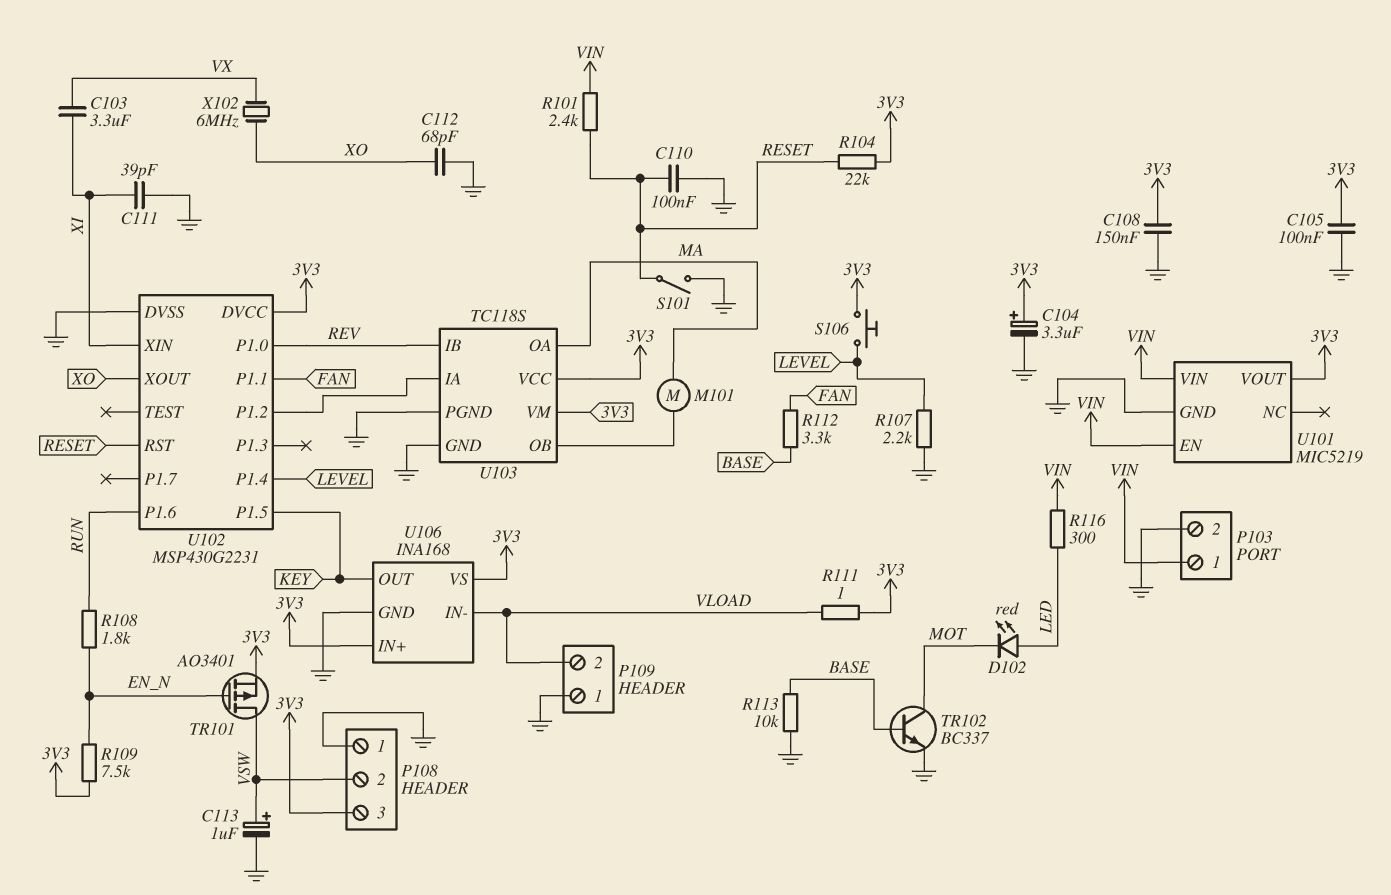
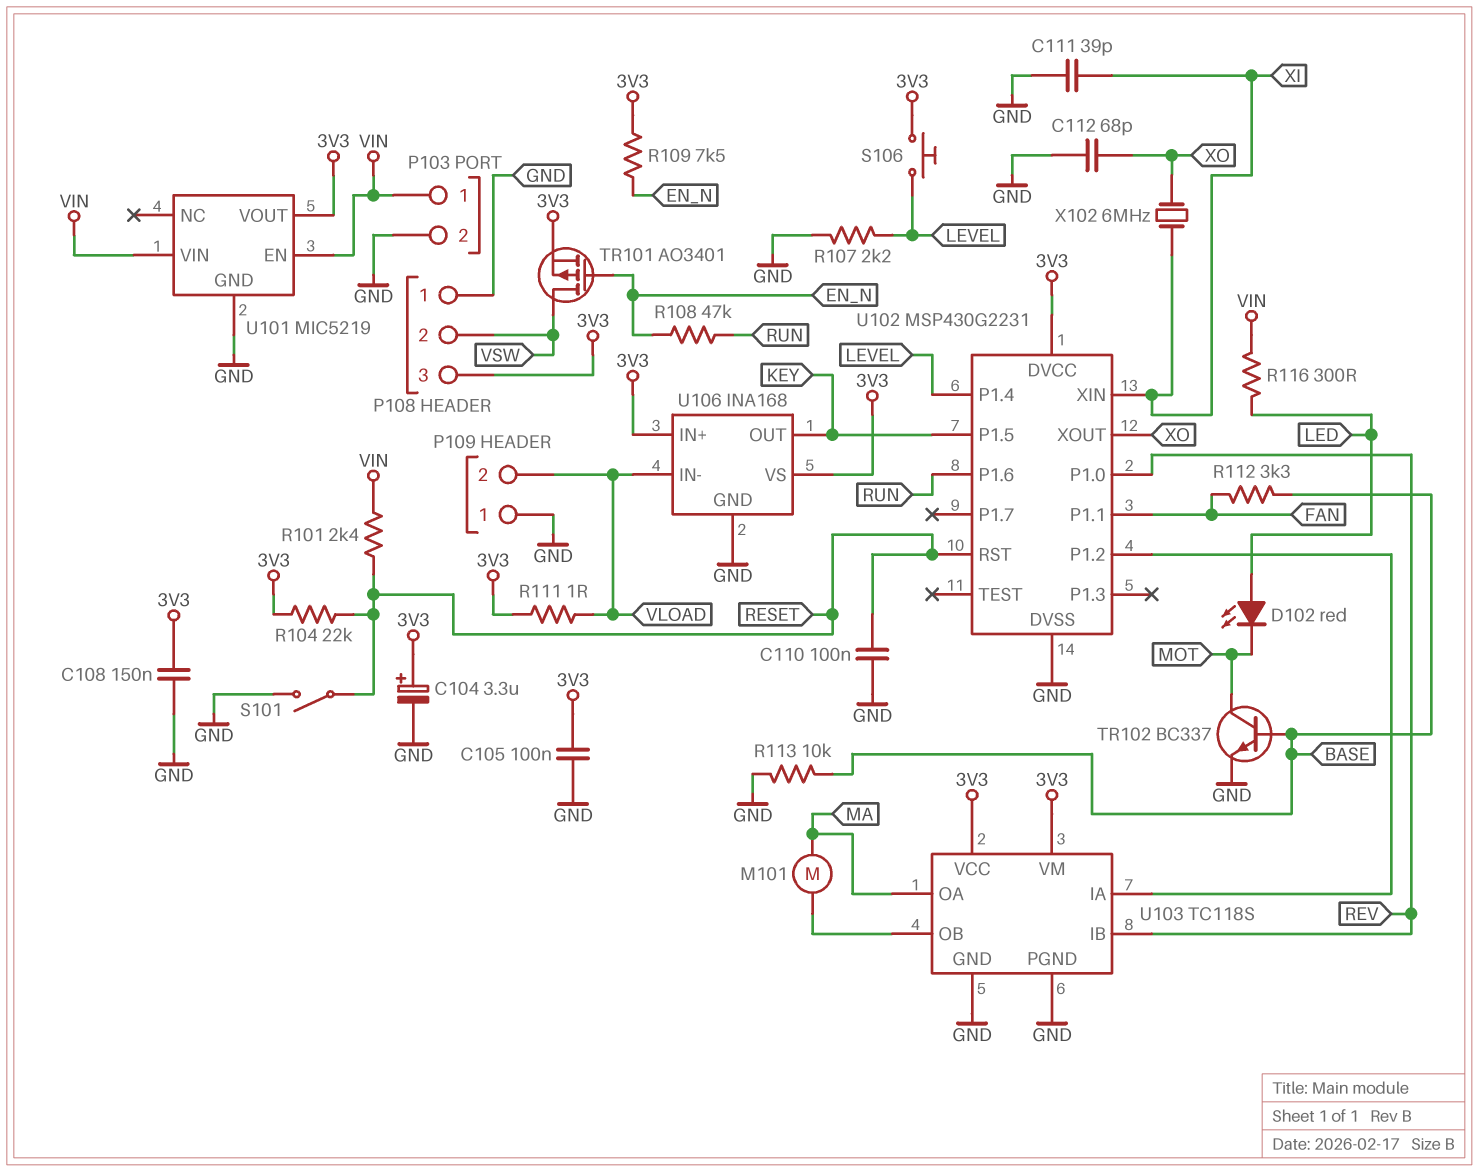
C103: 3.3uF (VX, XI) -> none
C113: 1uF (plus VSW, minus GND) -> none
R108: 1.8k (EN_N, RUN) -> 47k (EN_N, RUN)
X102: 6MHz (VX, XO) -> 6MHz (XI, XO)

